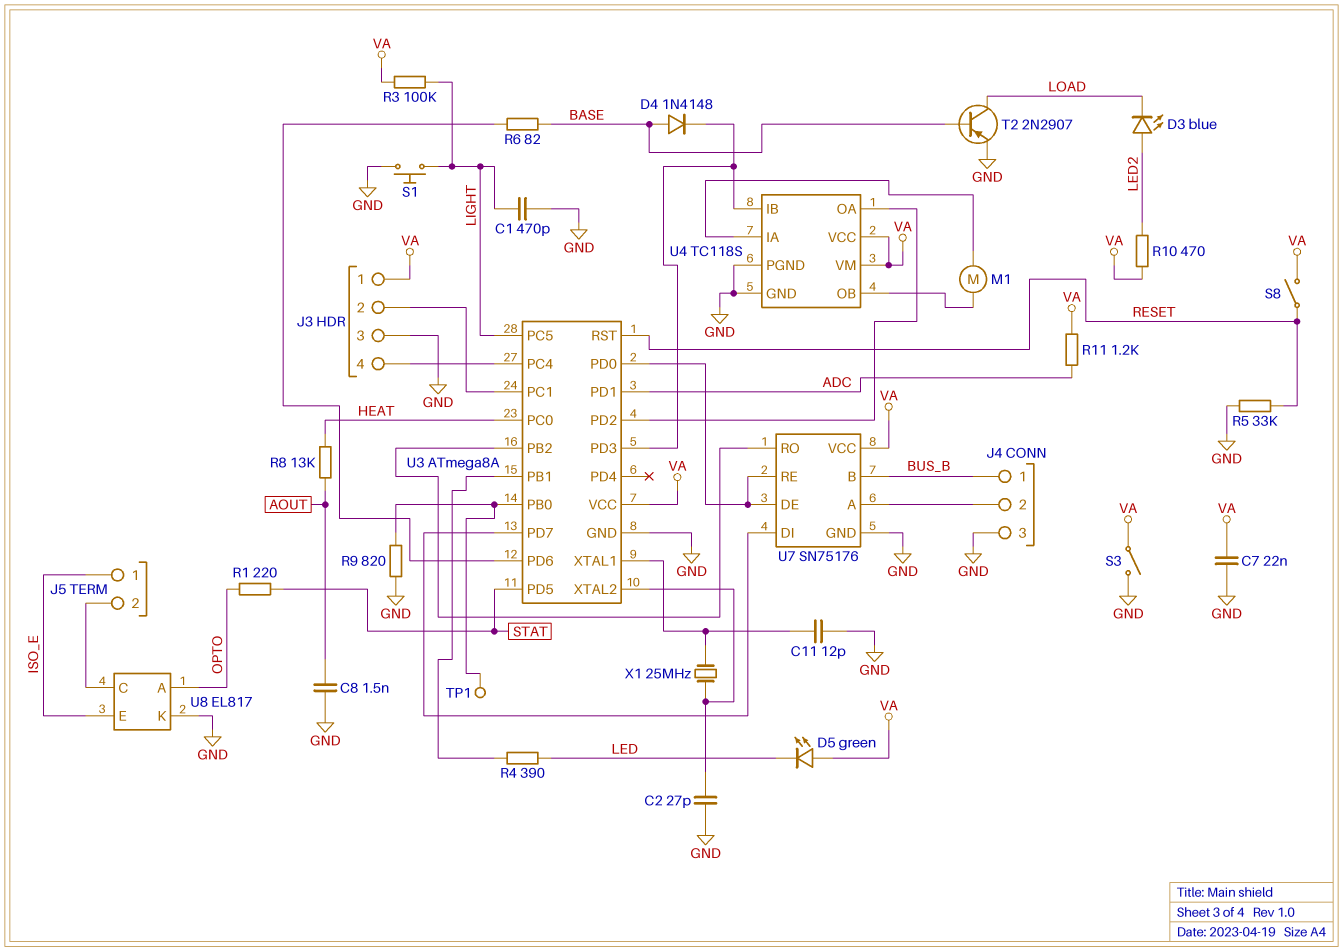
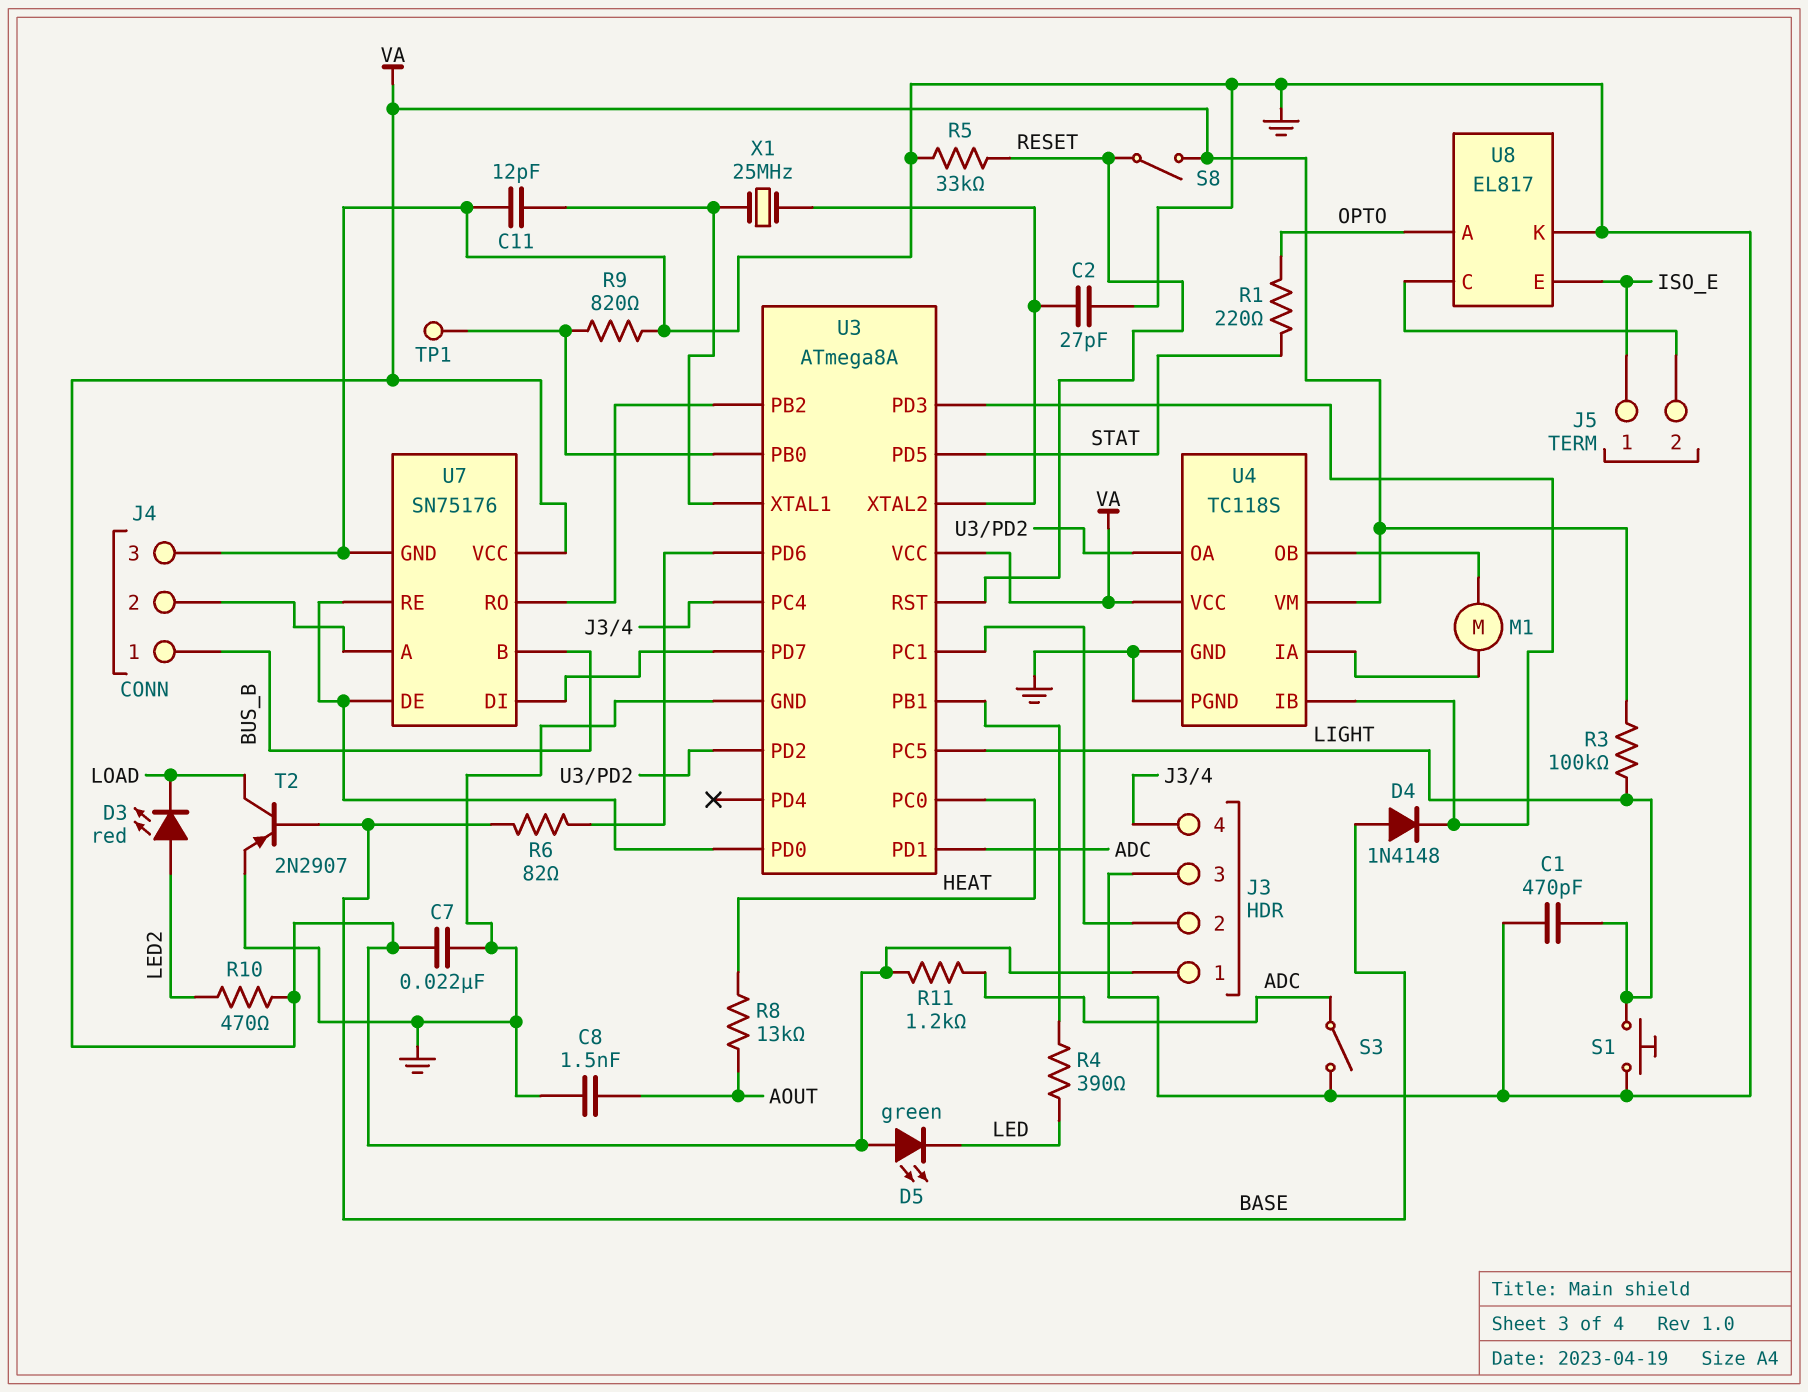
D3: LED blue (A LED2, K LOAD) -> LED red (A LED2, K LOAD)
S3: switch (GND, VA) -> switch (ADC, GND)

